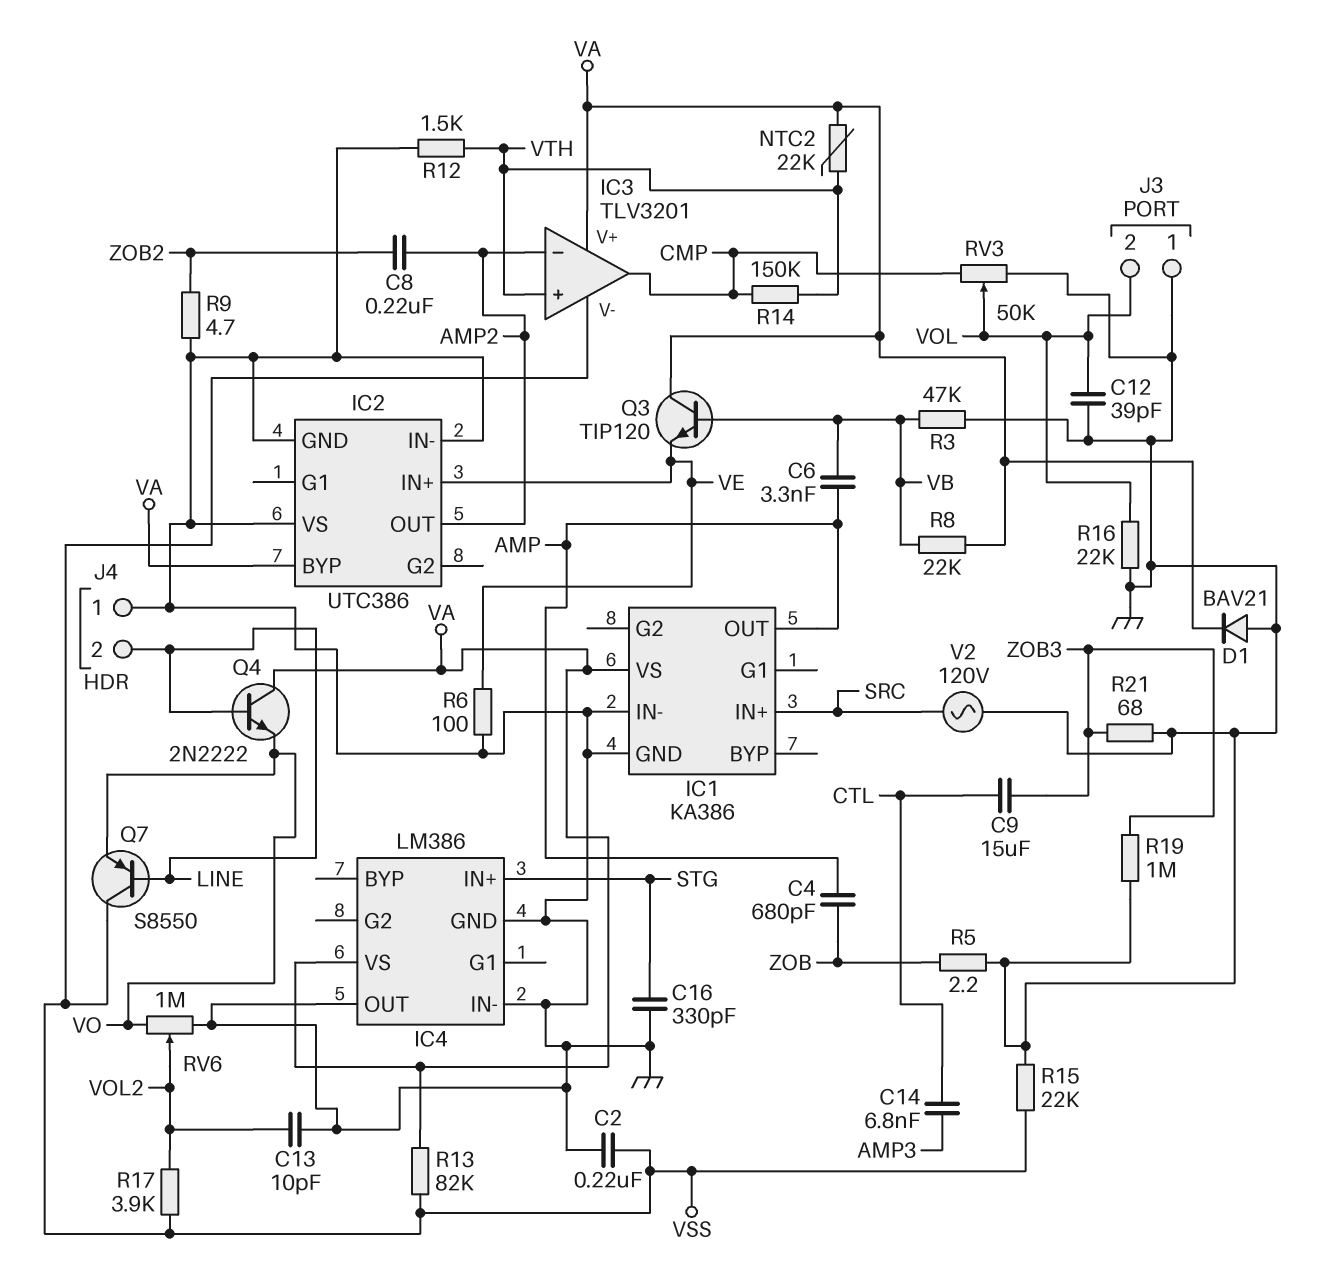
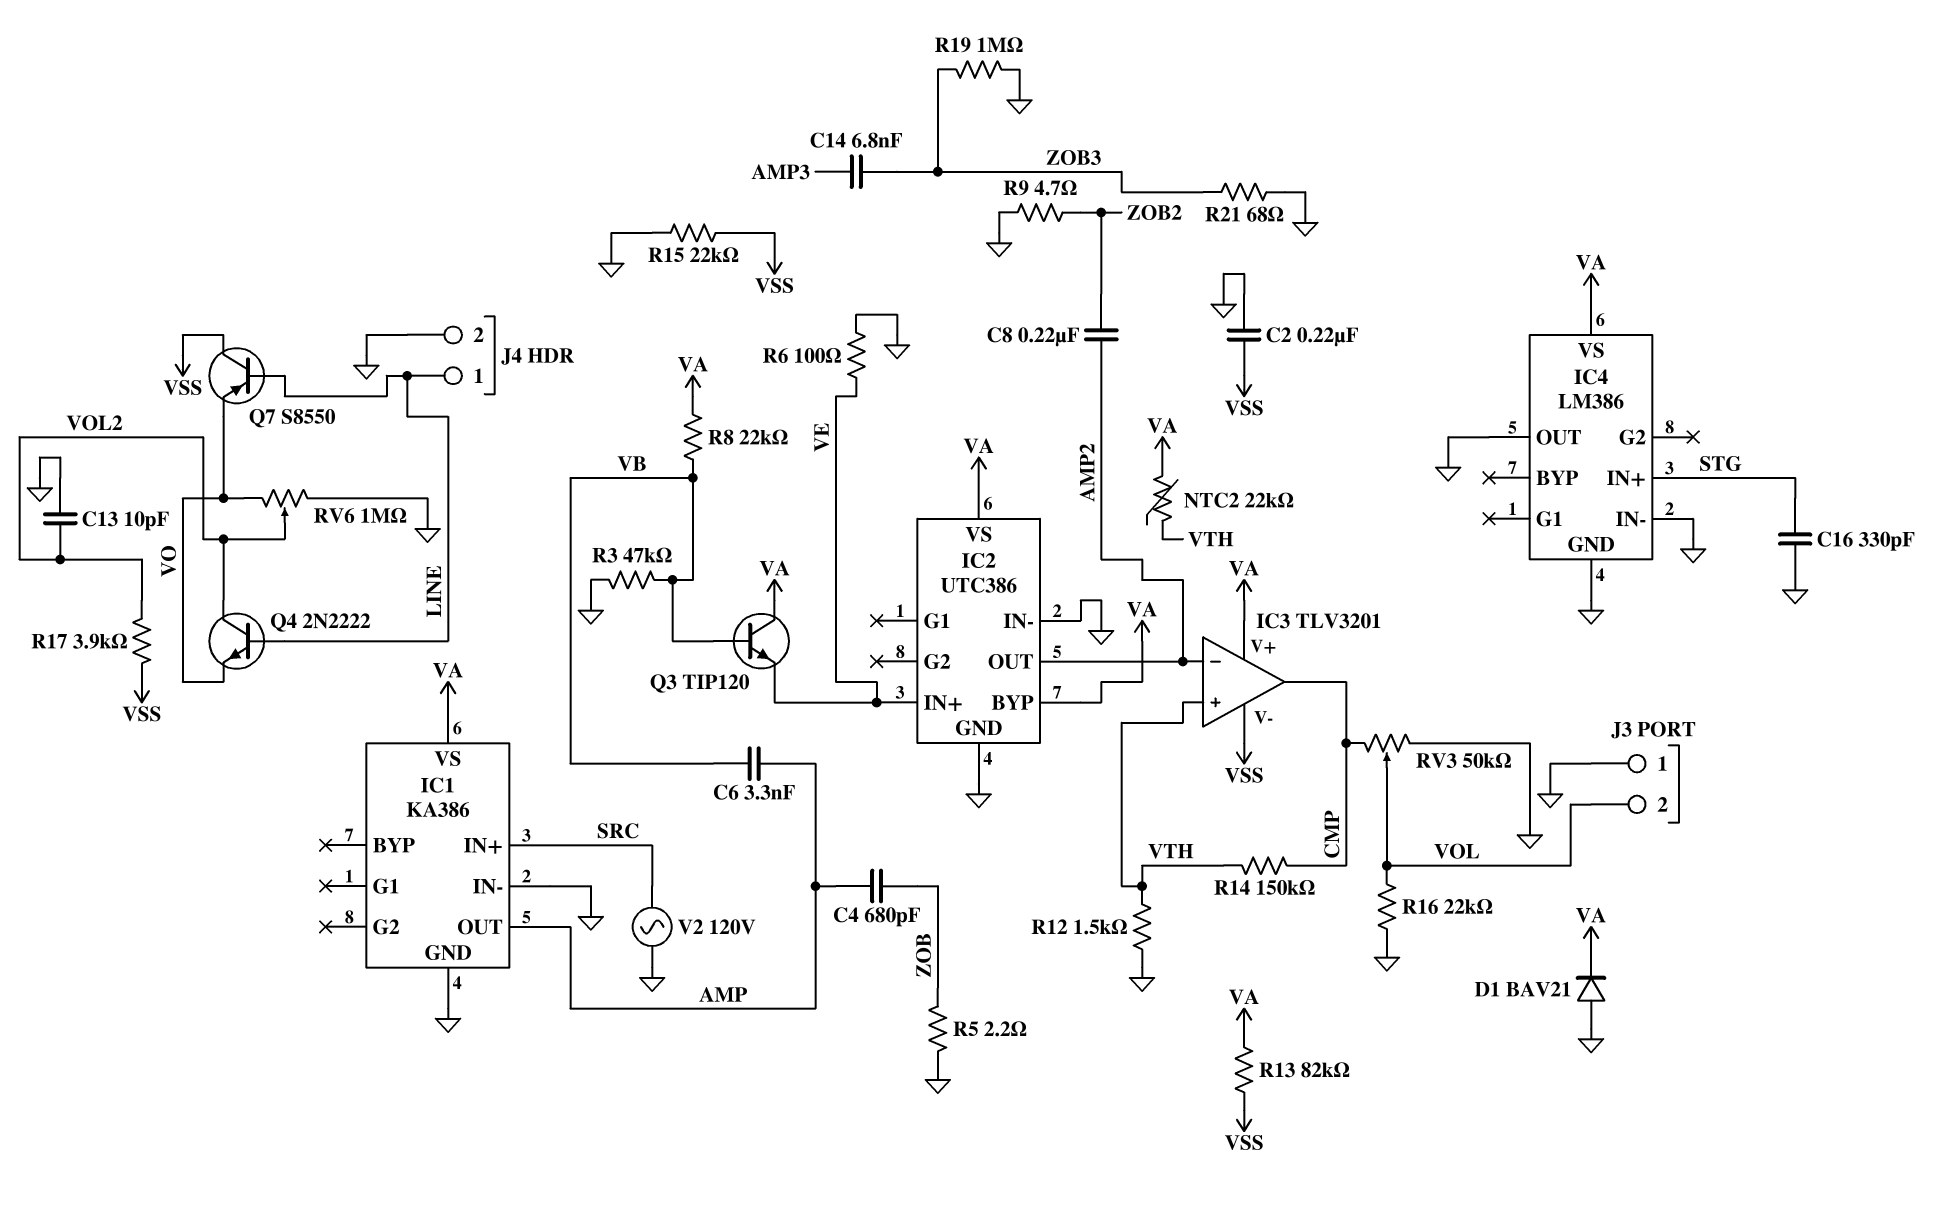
C9: 15uF (CTL, ZOB3) -> none
C12: 39pF (GND, VOL) -> none
C14: 6.8nF (AMP3, CTL) -> 6.8nF (AMP3, ZOB3)
IC2 pin VS: GND -> VA
J4 pin 1: GND -> LINE
J4 pin 2: LINE -> GND
Q4: NPN 2N2222 (B LINE, C VA, E VO) -> NPN 2N2222 (B LINE, C VOL2, E VO)

